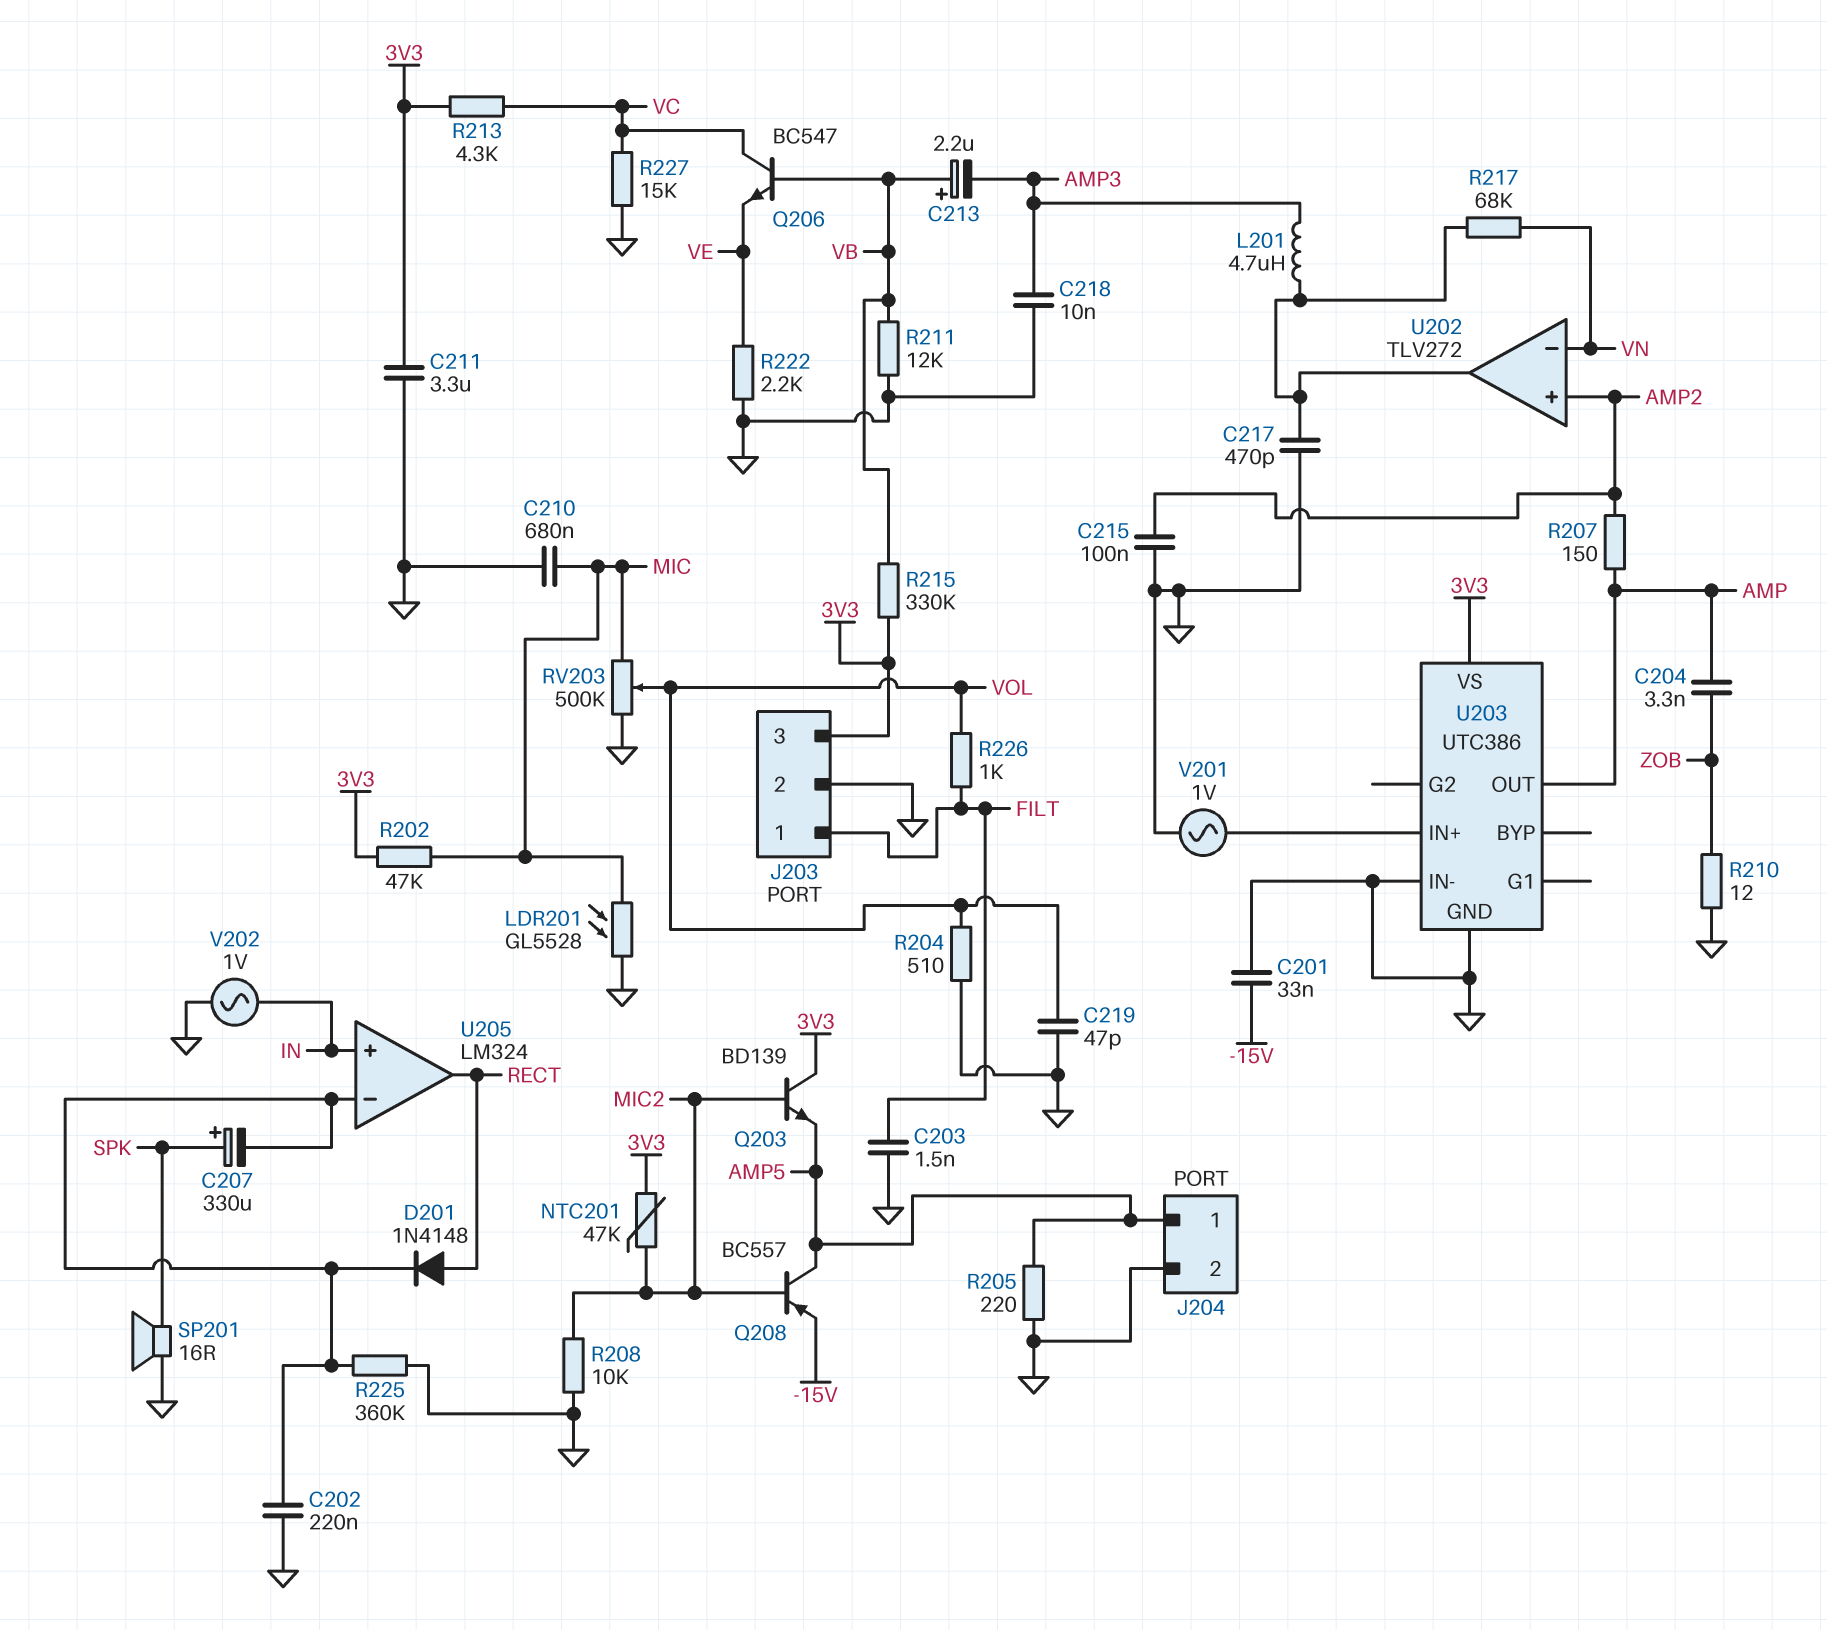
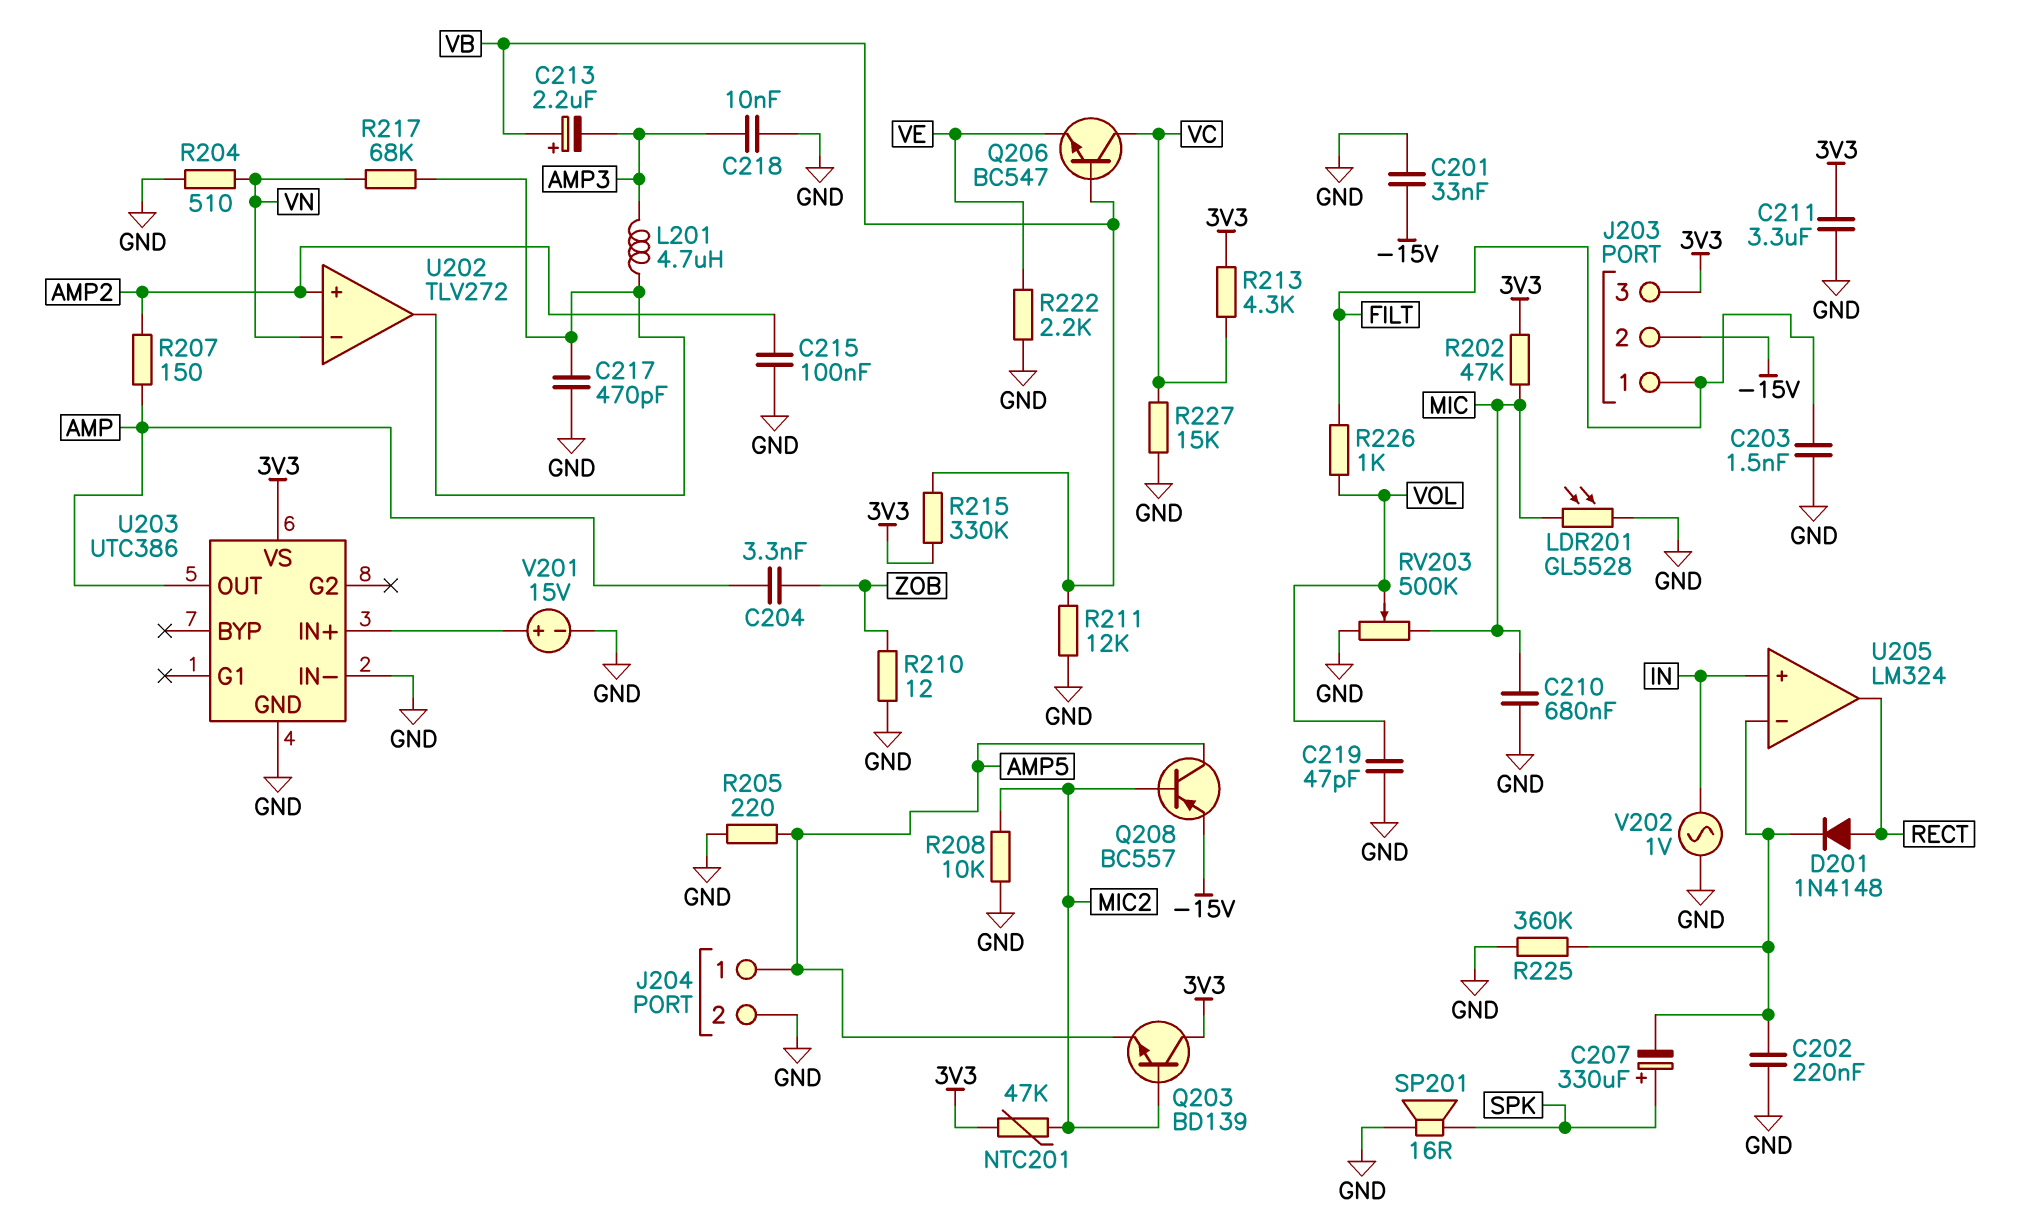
J203 pin 2: GND -> -15V
R204: 510 (GND, VOL) -> 510 (GND, VN)
V201: AC 1V (GND, U203/IN+) -> 15V (plus U203/IN+, minus GND)

